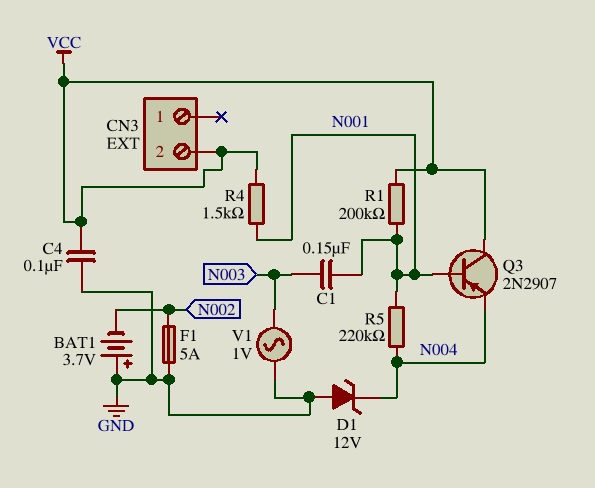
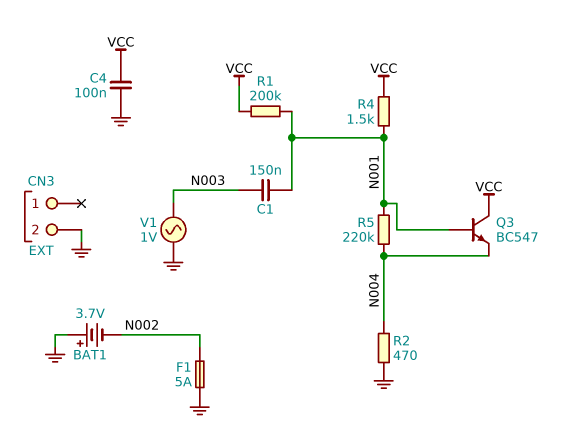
CN3 pin 2: VCC -> GND
D1: zener 12V (A GND, K N004) -> none
Q3: PNP 2N2907 (B N001, C VCC, E N004) -> NPN BC547 (B N001, C VCC, E N004)
R2: none -> 470 (GND, N004)

